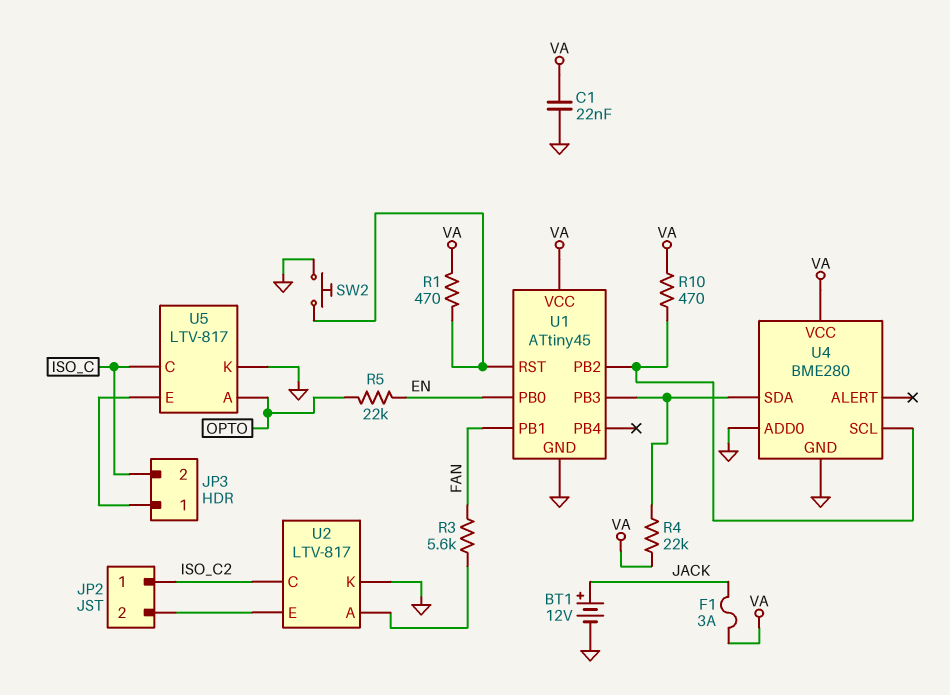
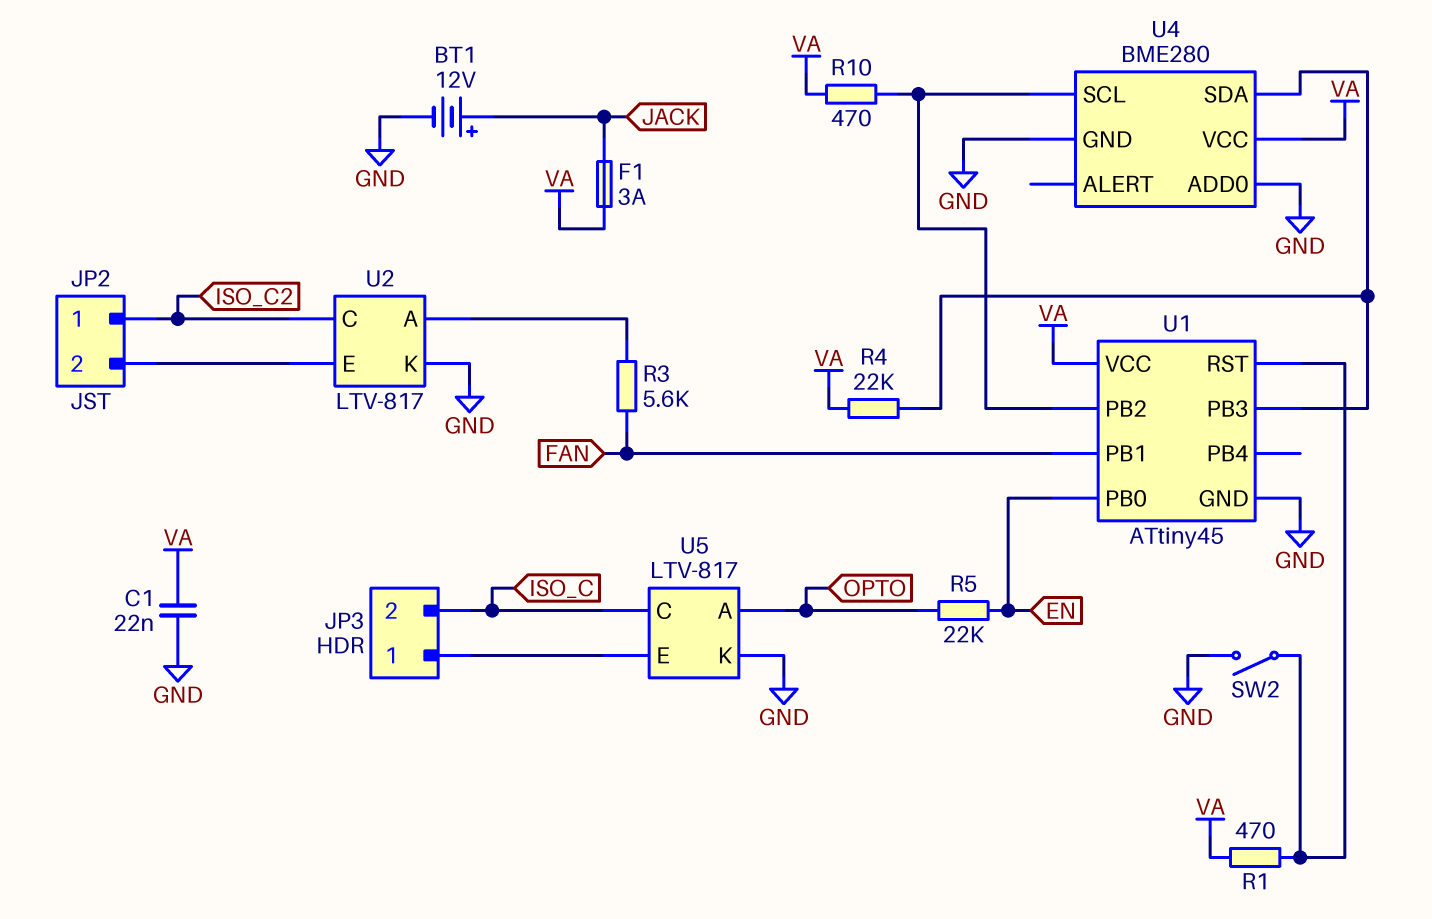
SW2: button (GND, U1/RST) -> switch (GND, U1/RST)

